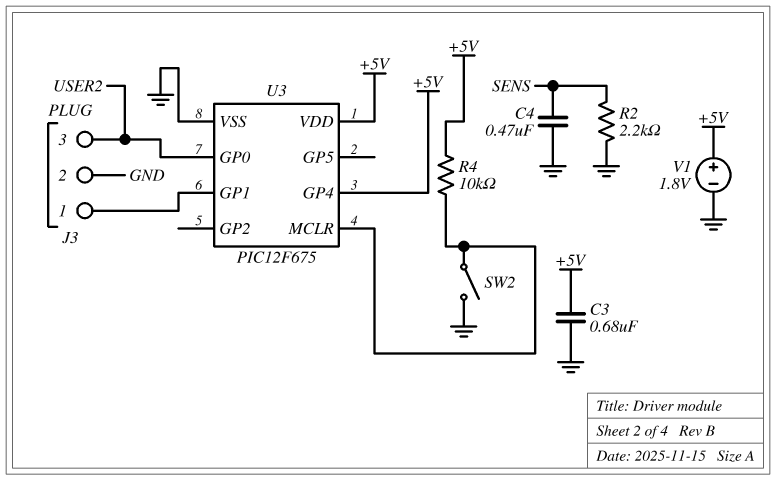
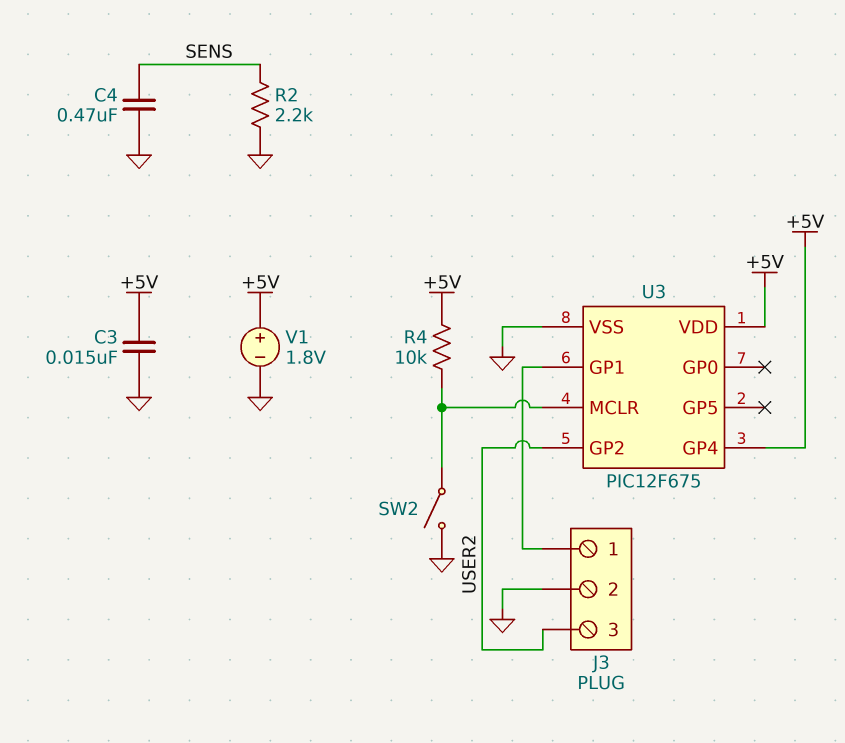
C3: 680nF (+5V, GND) -> 15nF (+5V, GND)
U3 pin GP0: USER2 -> none
U3 pin GP2: none -> USER2

